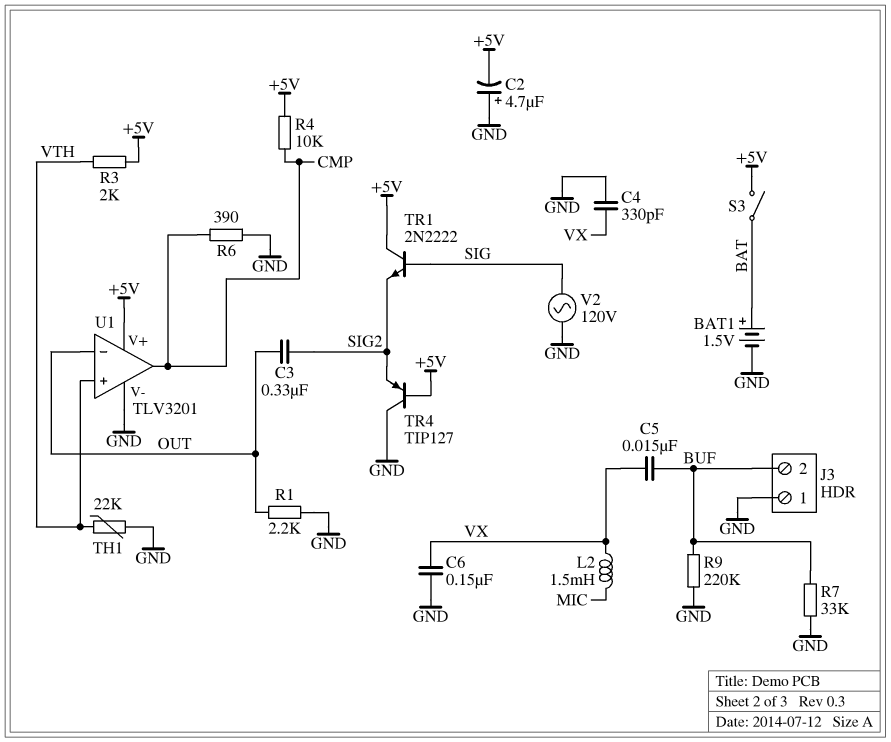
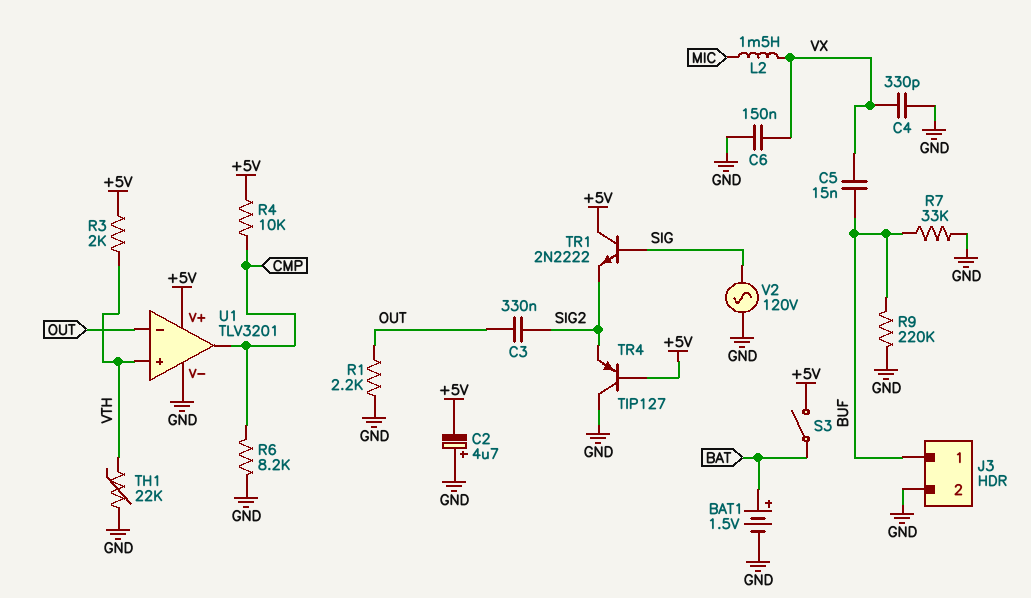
J3 pin 1: GND -> BUF
J3 pin 2: BUF -> GND
R6: 390 (CMP, GND) -> 8.2k (CMP, GND)

